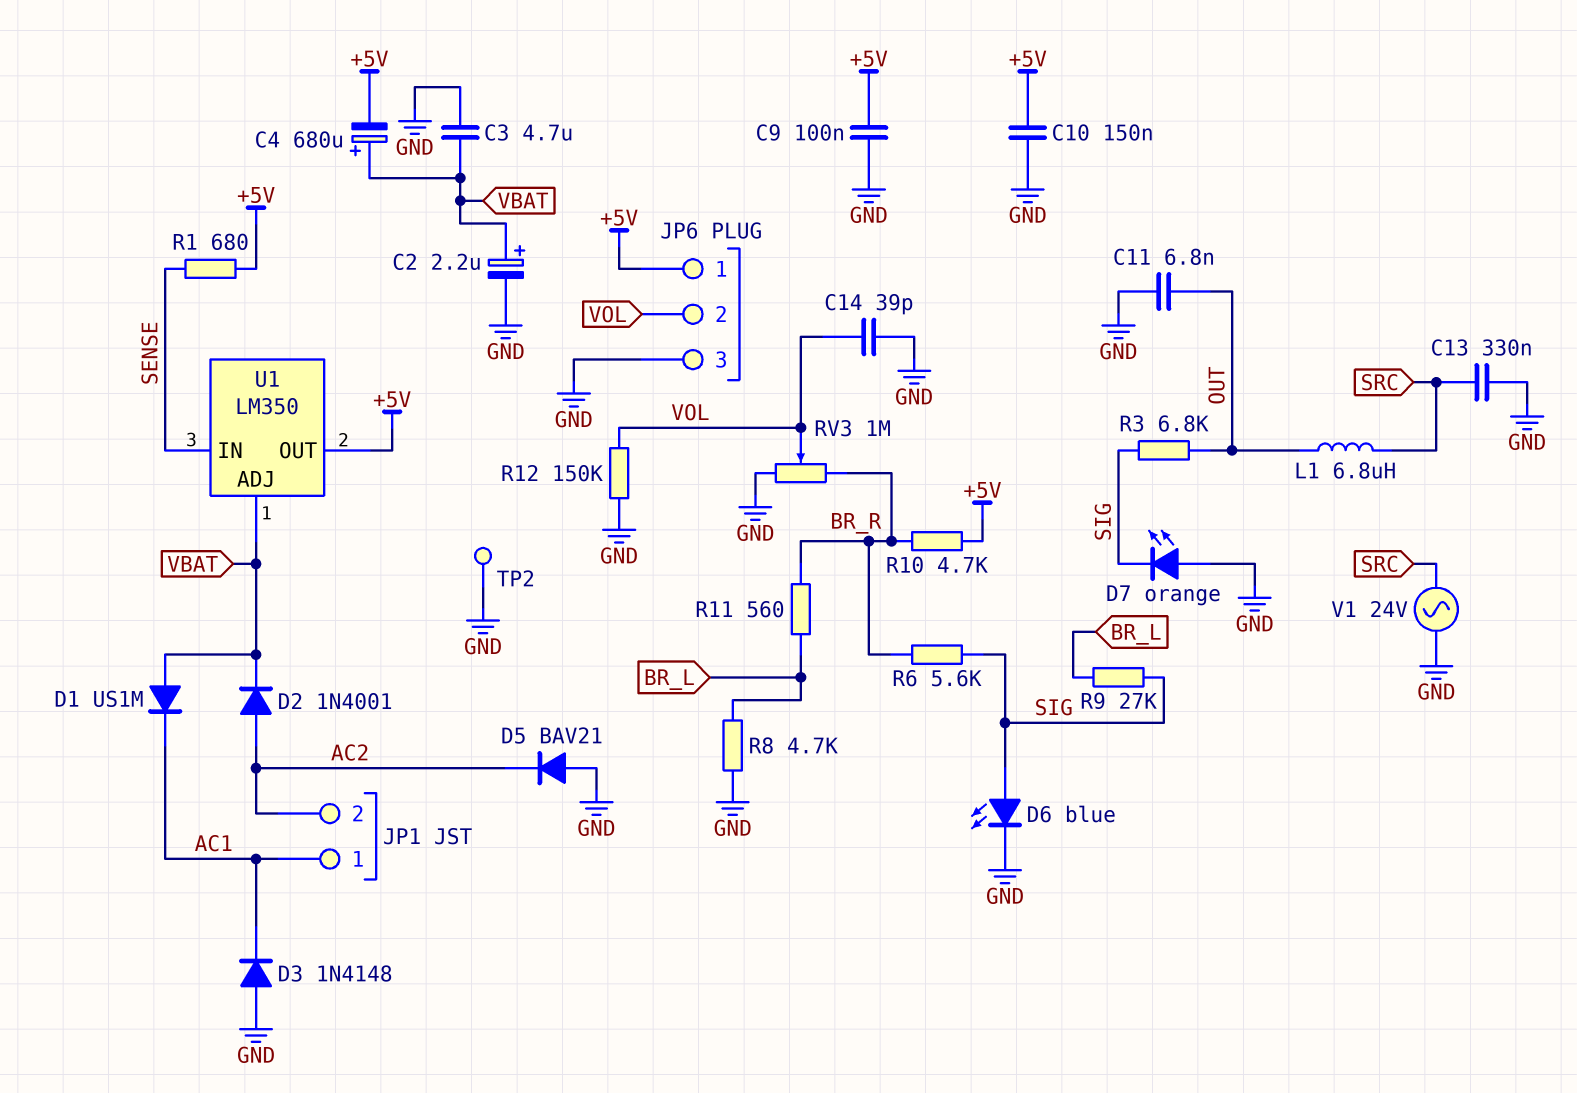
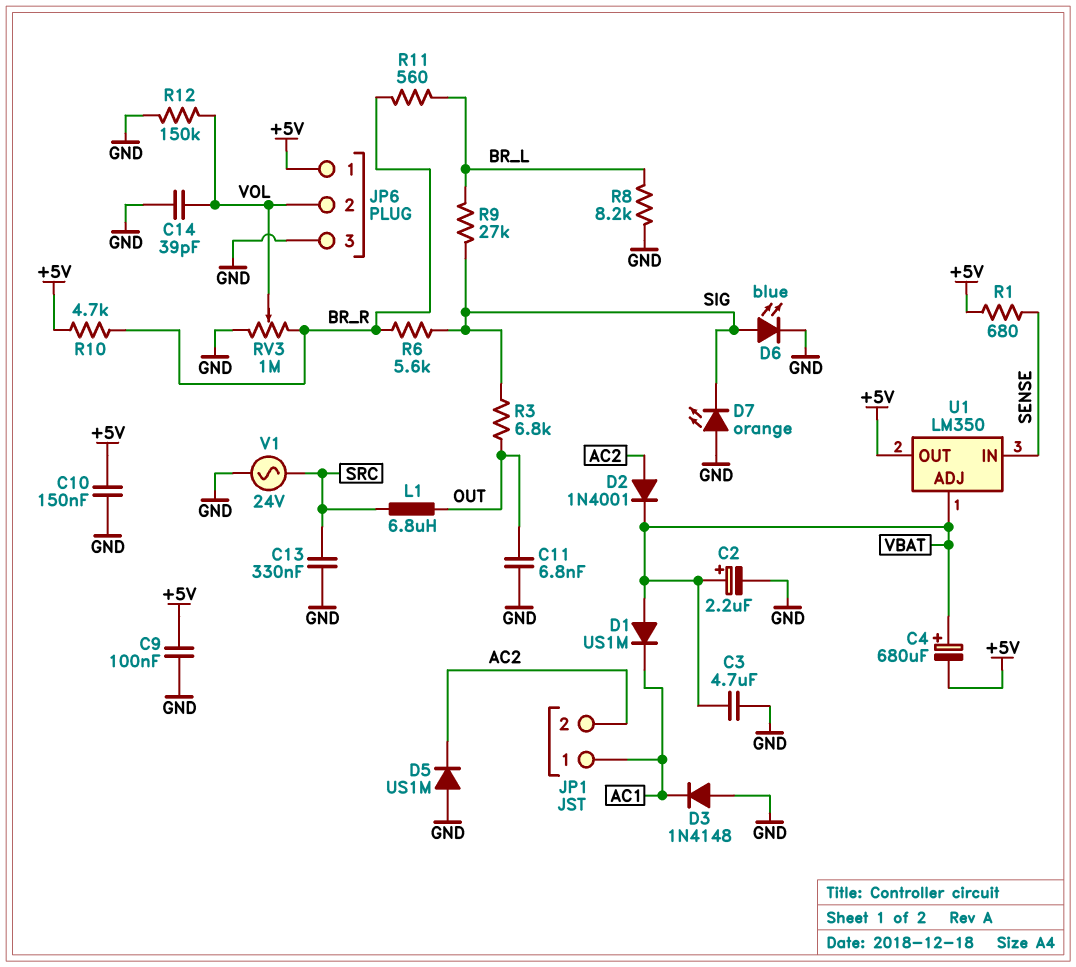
D5: diode BAV21 (A GND, K AC2) -> diode US1M (A GND, K AC2)
R8: 4.7k (BR_L, GND) -> 8.2k (BR_L, GND)
TP2: test point (GND) -> none

